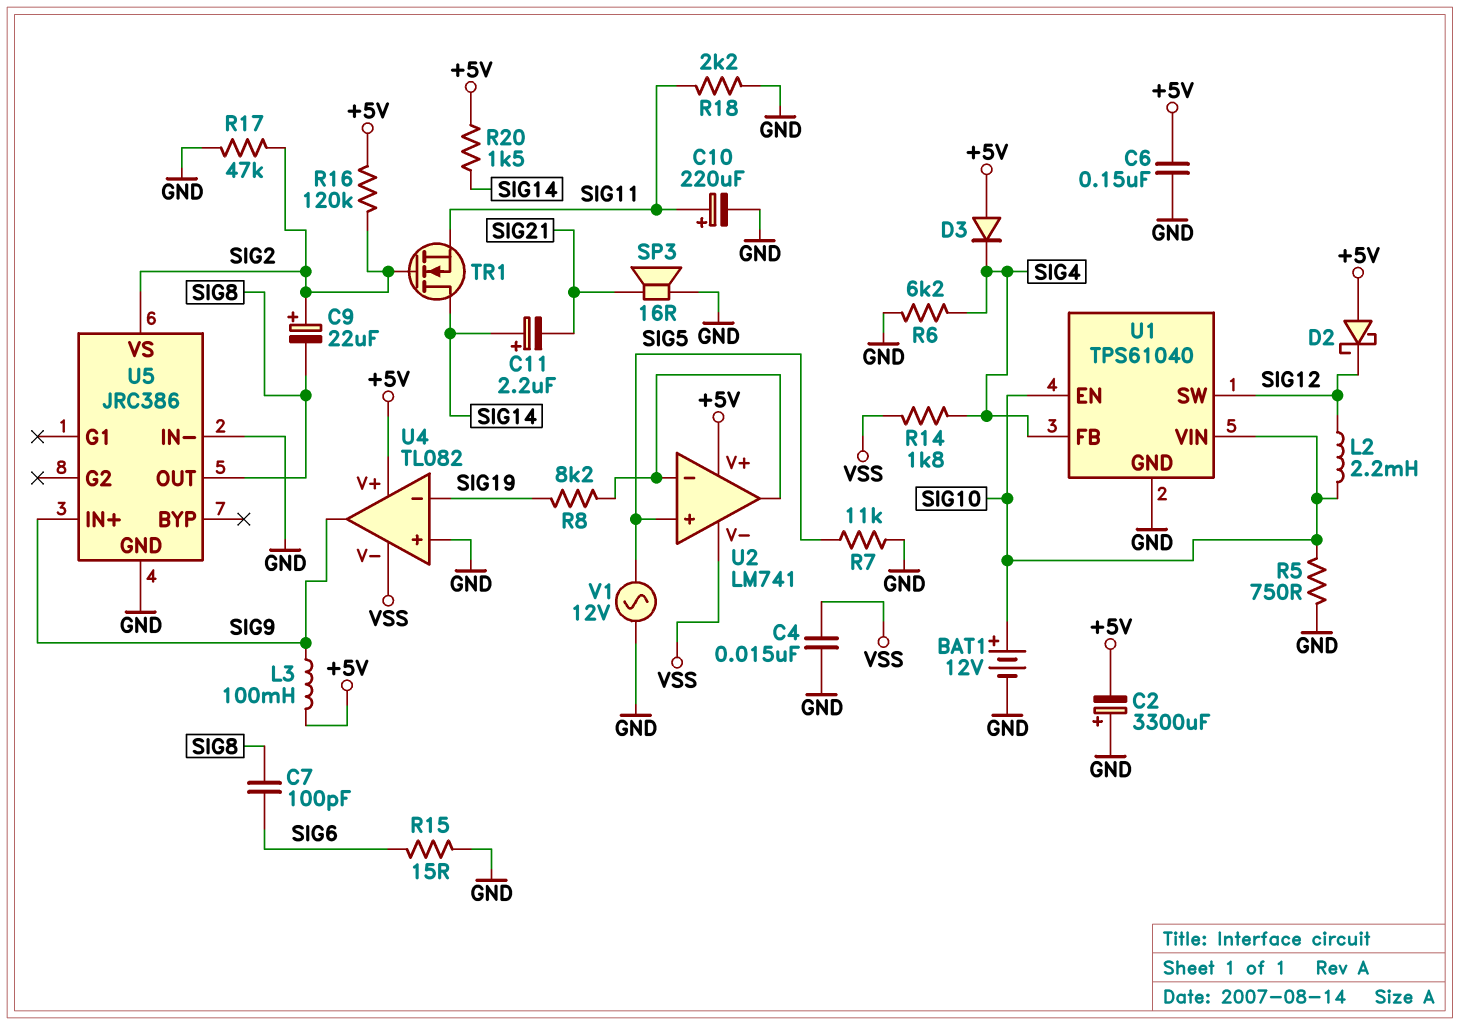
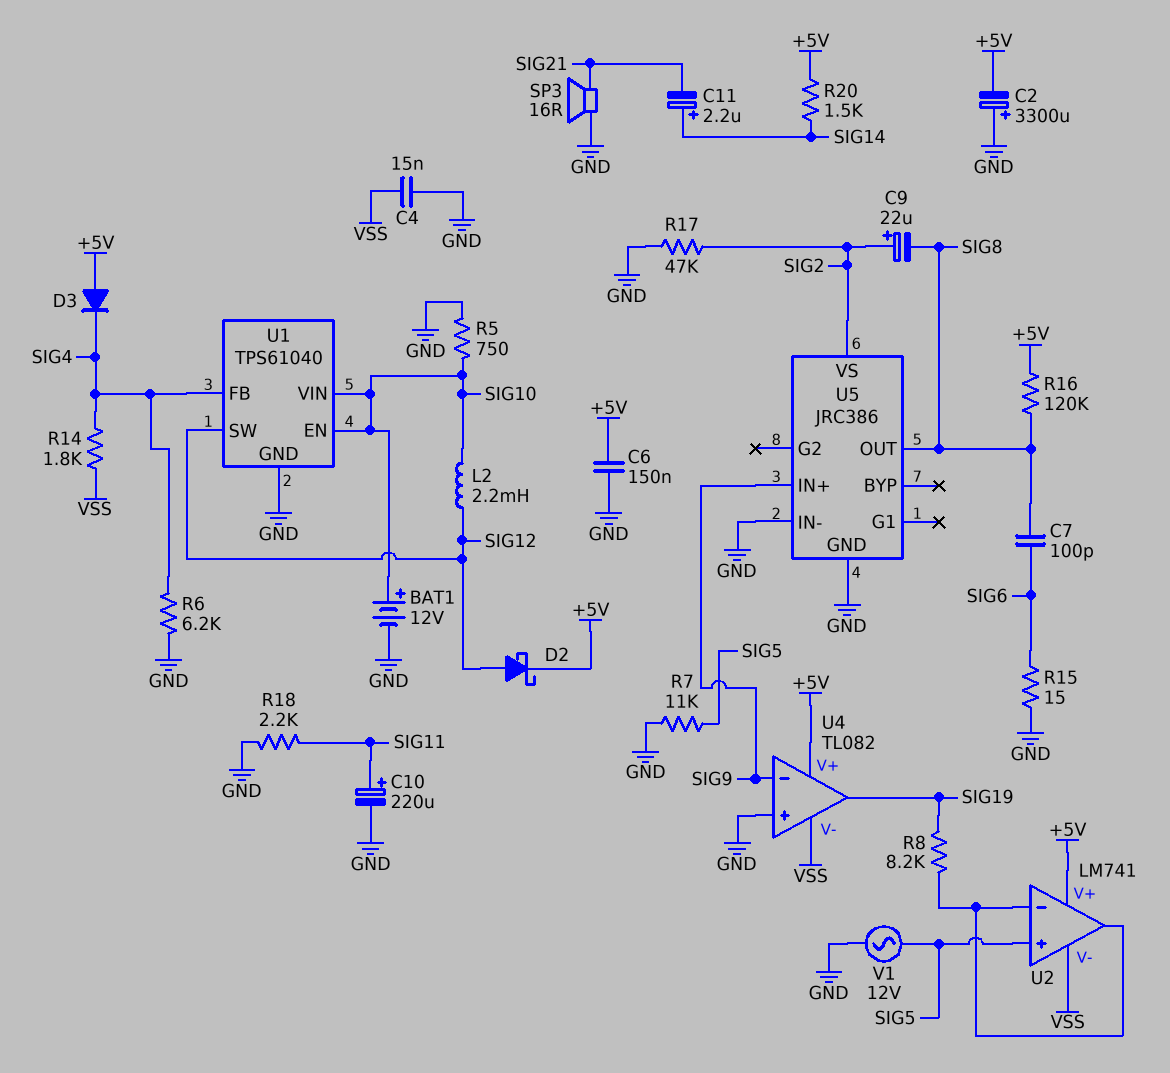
D2: schottky (A +5V, K SIG12) -> schottky (A SIG12, K +5V)
L3: 100mH (+5V, SIG9) -> none
R16: 120k (+5V, SIG2) -> 120k (+5V, SIG8)
TR1: NMOS (G SIG2, D SIG14, S SIG11) -> none
U4 pin in-: SIG19 -> SIG9
U4 pin out: SIG9 -> SIG19

